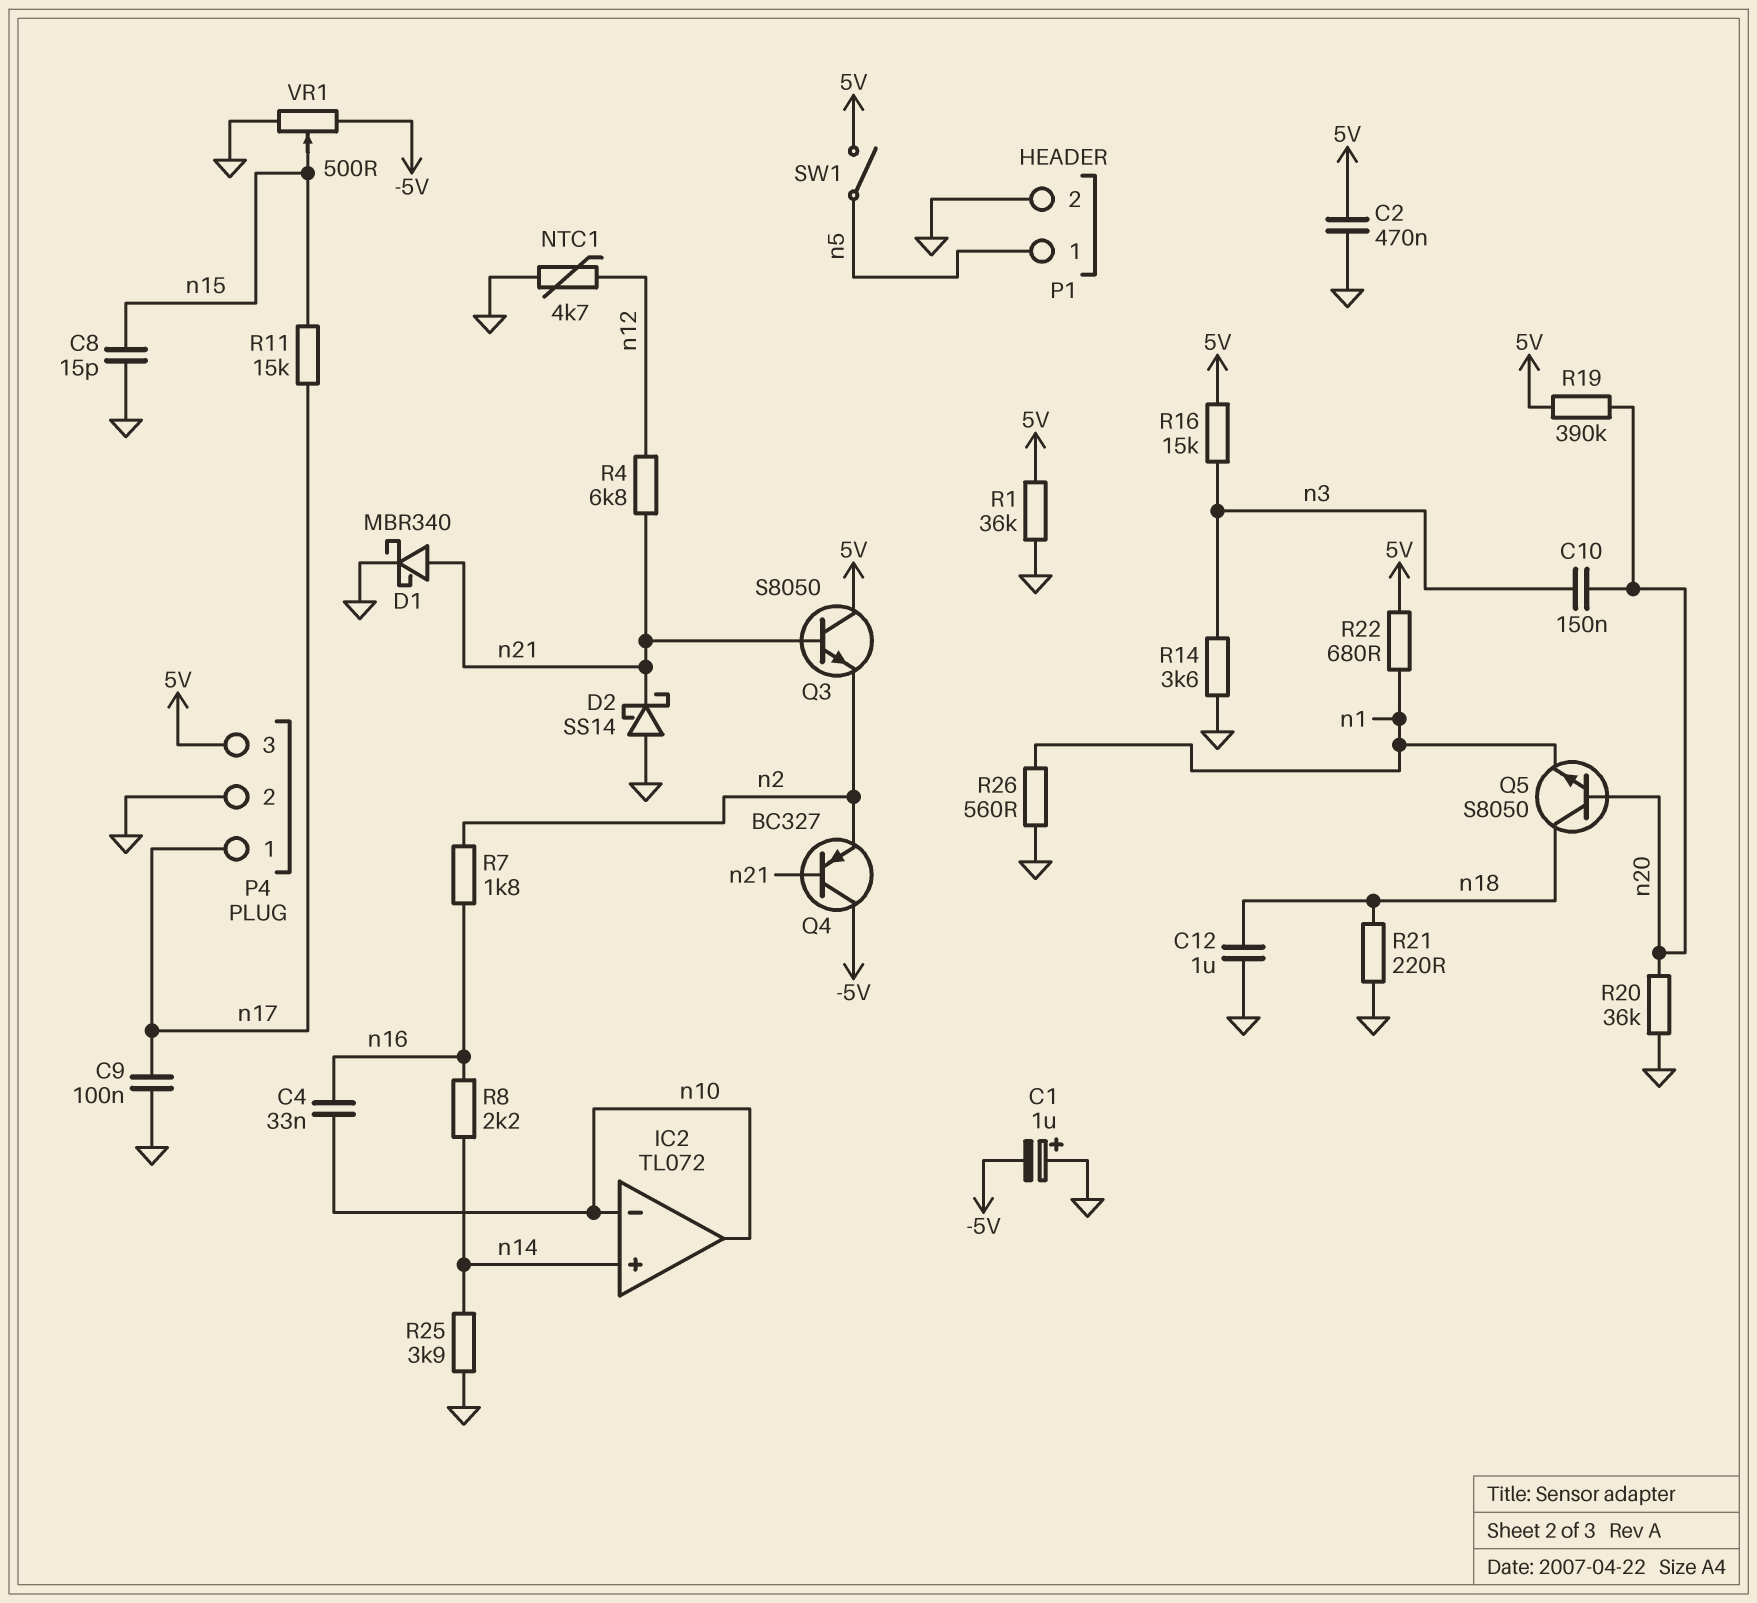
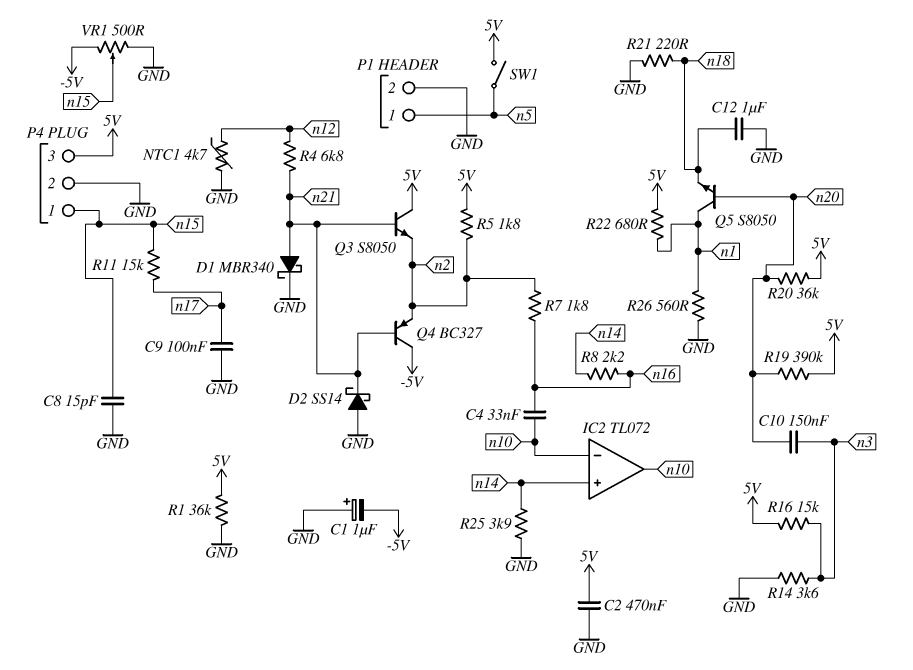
P4 pin 1: n17 -> n15
Q5: NPN S8050 (B n20, C n18, E n1) -> NPN S8050 (B n20, C n1, E n18)
R5: none -> 1.8k (5V, n2)
R20: 36k (GND, n20) -> 36k (5V, n20)

